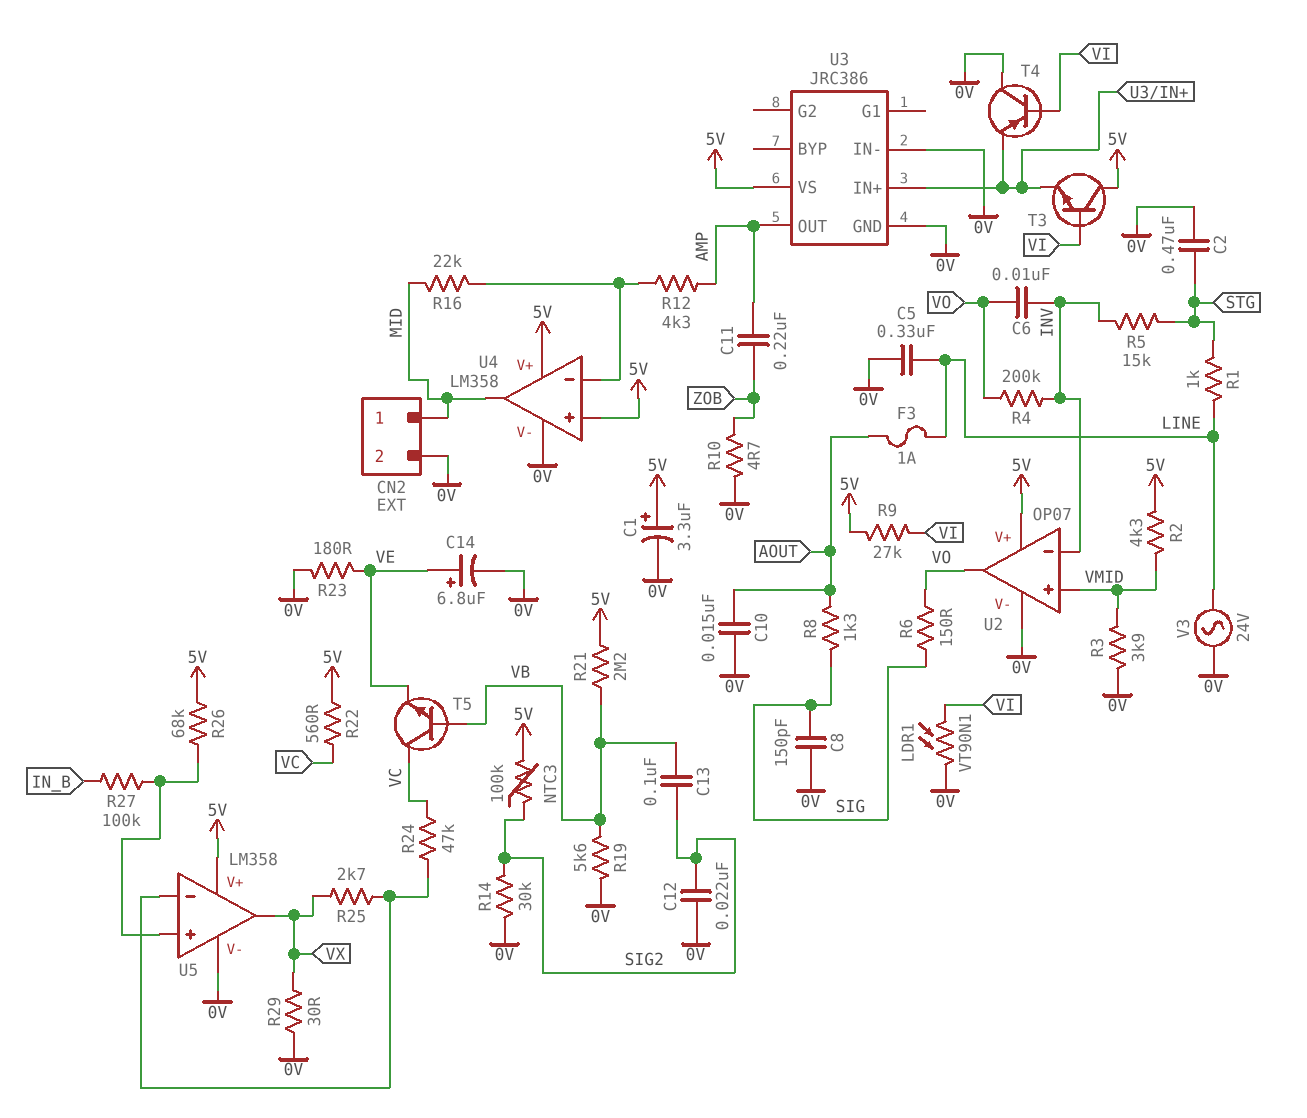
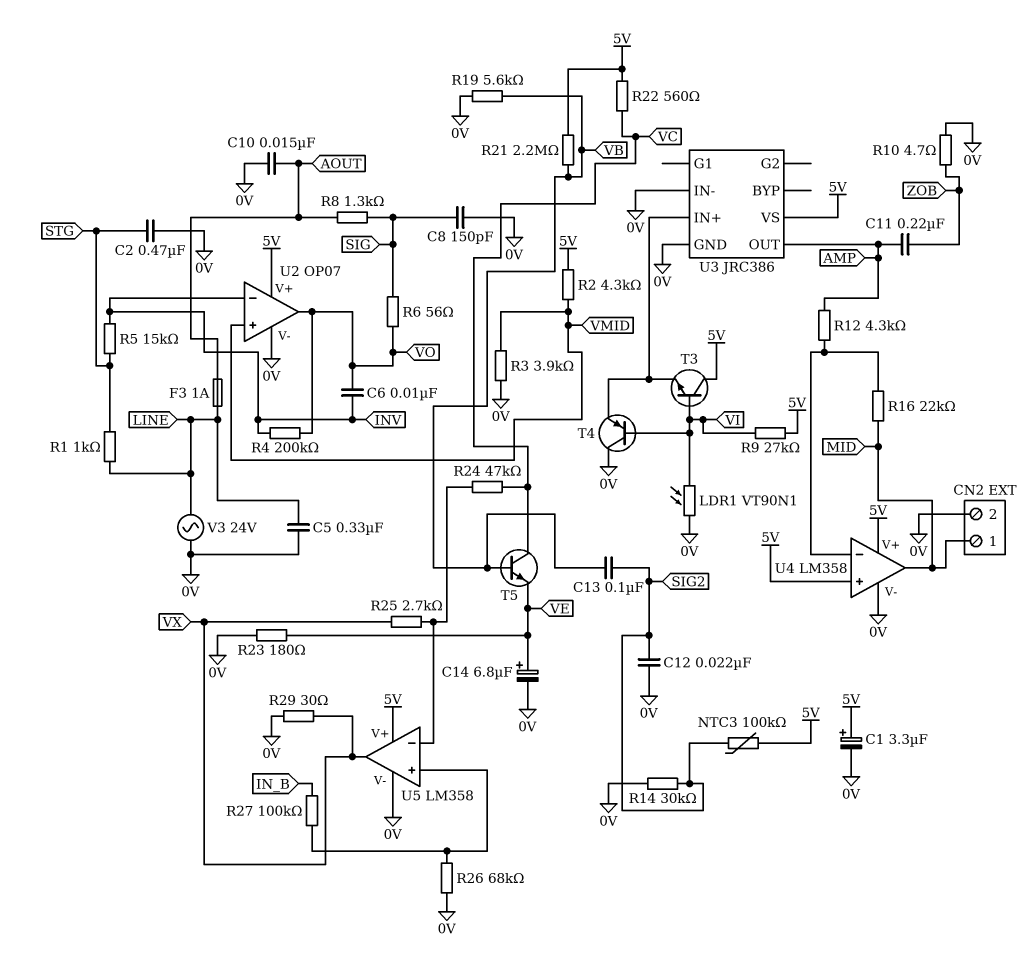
R6: 150 (SIG, VO) -> 56 (SIG, VO)
R26: 68k (5V, U5/in+) -> 68k (0V, U5/in+)

